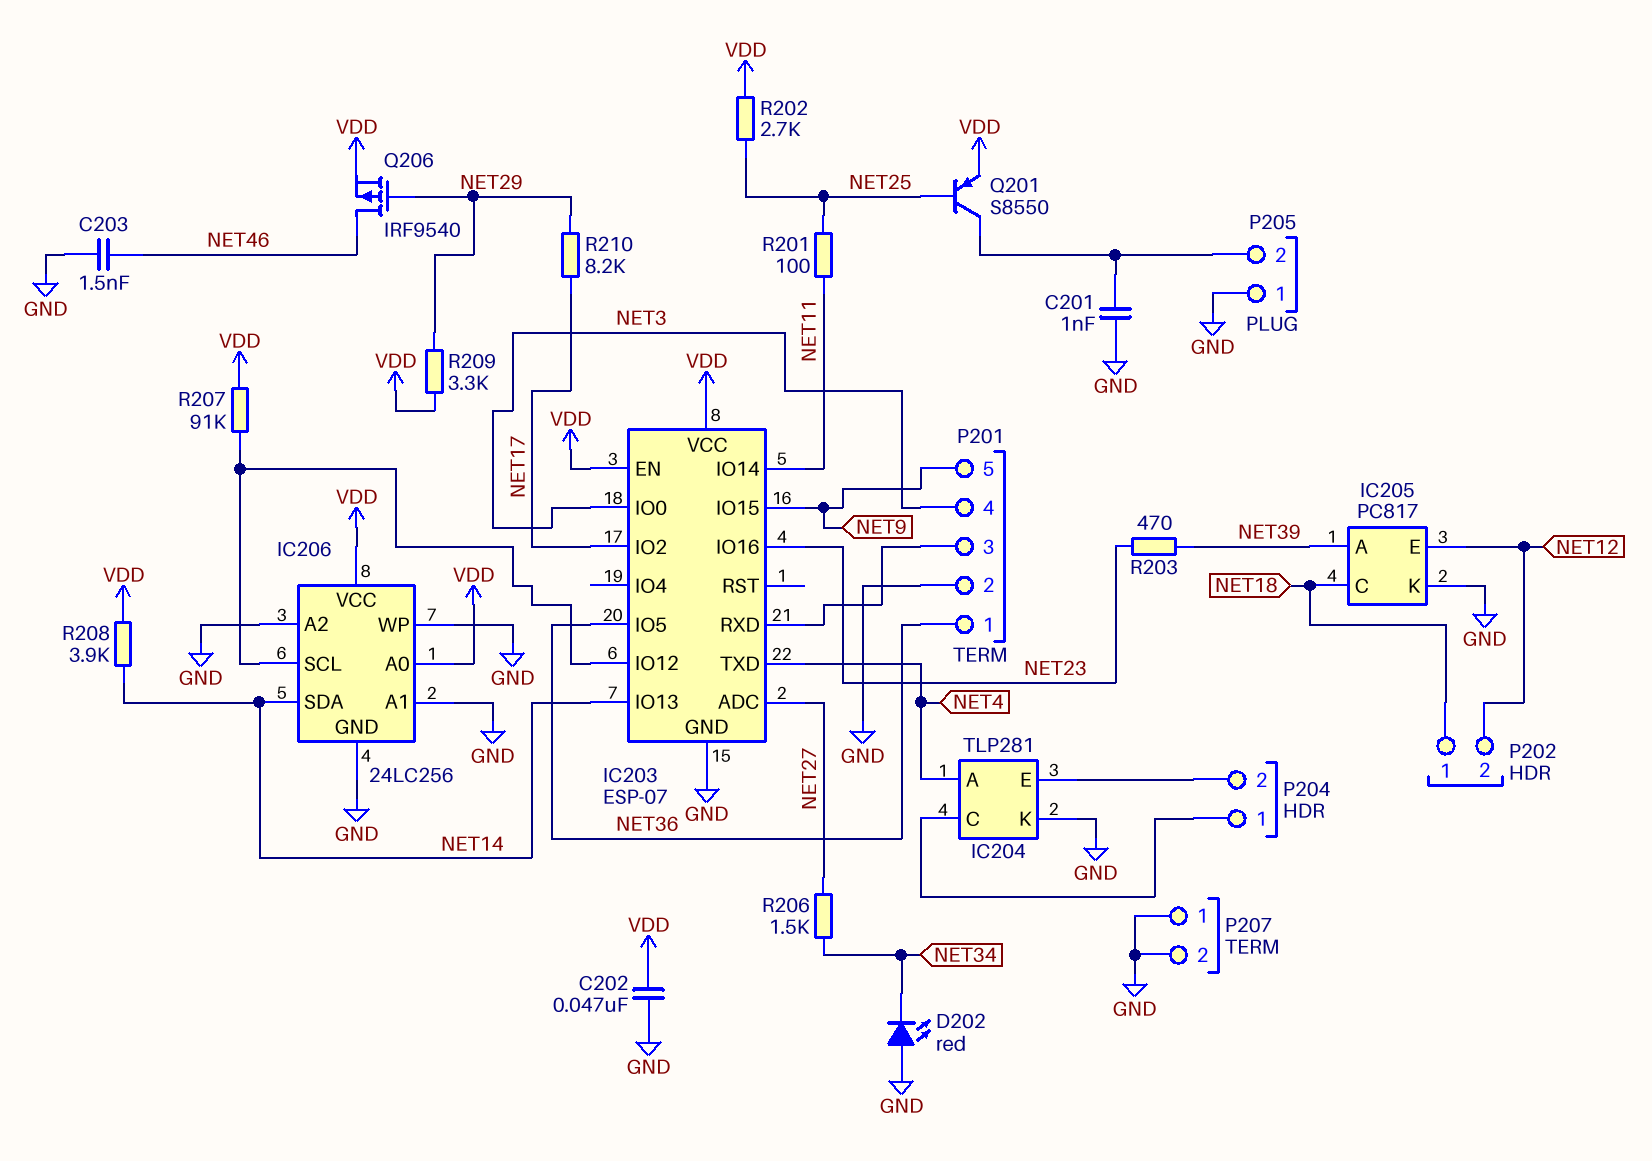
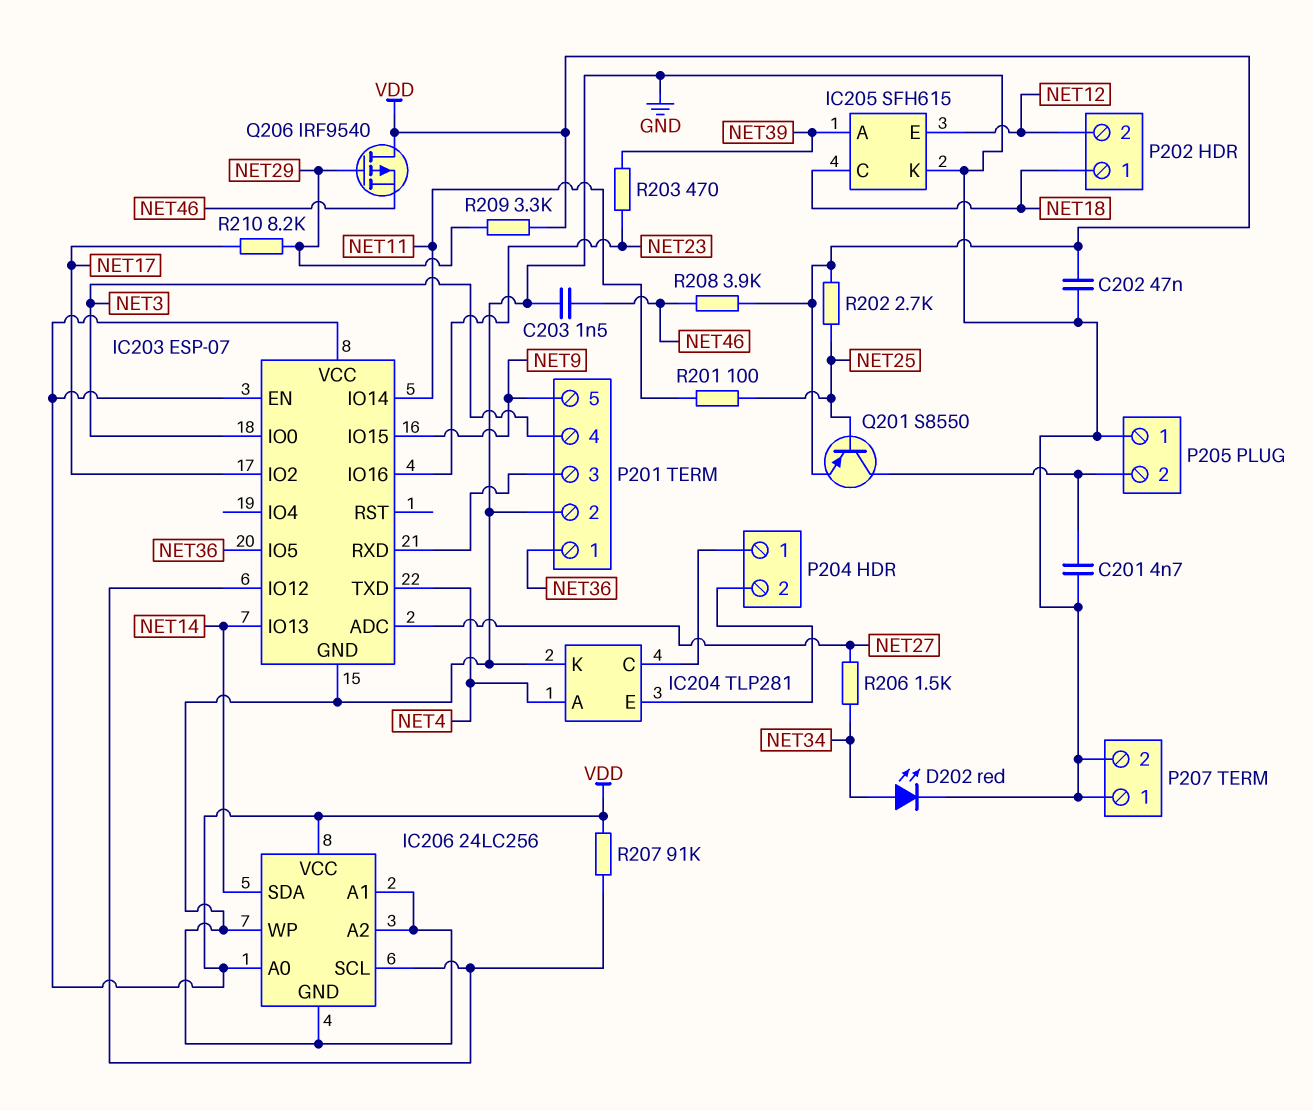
C201: 1nF (GND, P205/2) -> 4.7nF (GND, P205/2)
D202: LED red (A GND, K NET34) -> LED red (A NET34, K GND)
IC205: PC817 -> SFH615
Q206: PMOS IRF9540 (G NET29, D NET46, S VDD) -> PMOS IRF9540 (G NET29, D VDD, S NET46)
R208: 3.9k (NET14, VDD) -> 3.9k (NET46, VDD)

